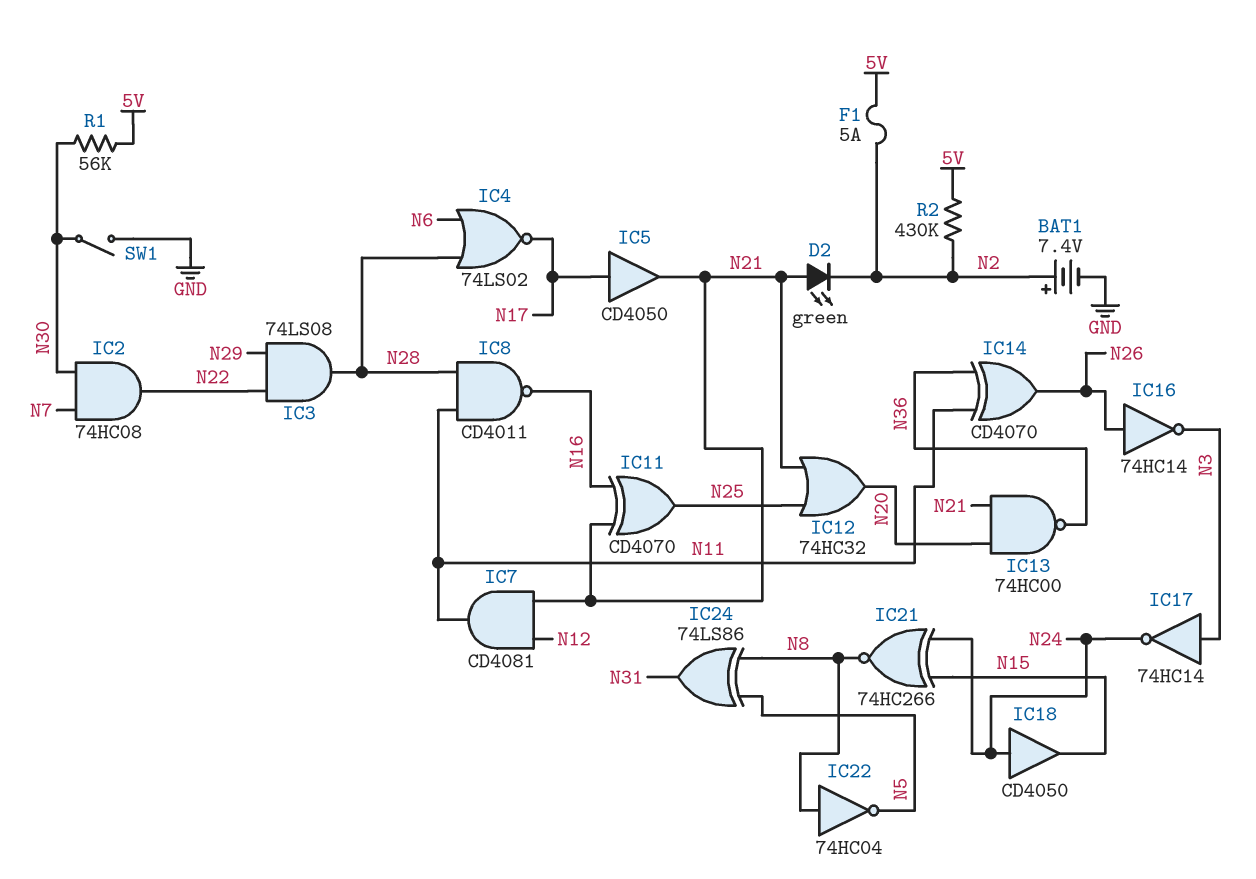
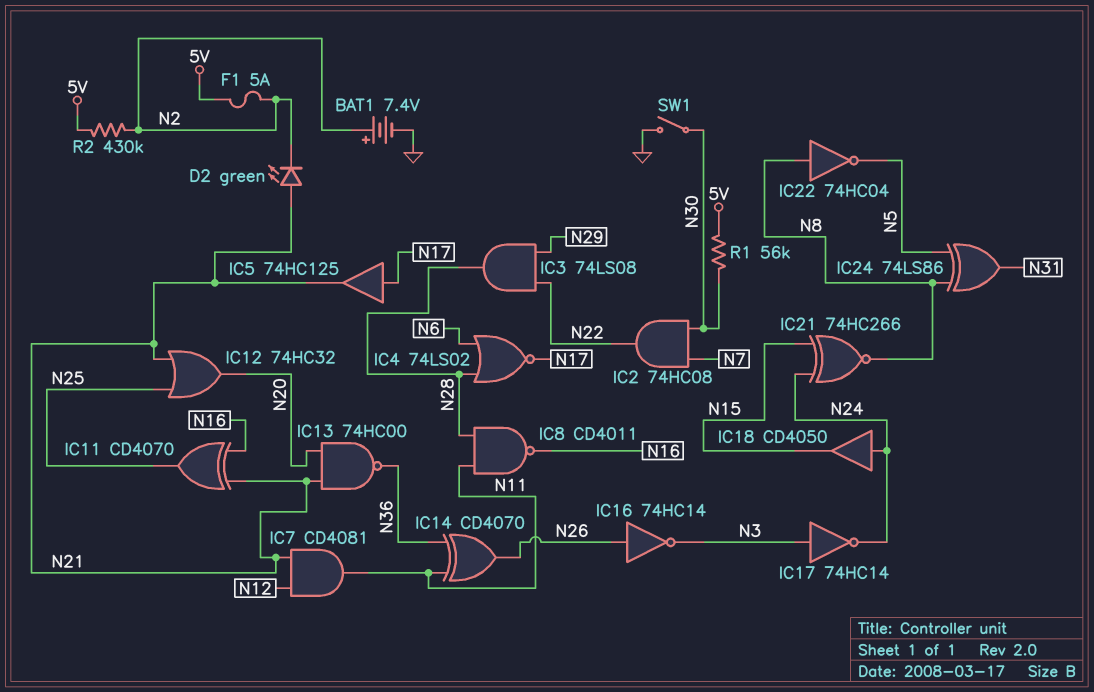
IC5: buffer CD4050 (in N17, out N21) -> buffer 74HC125 (in N17, out N21)

